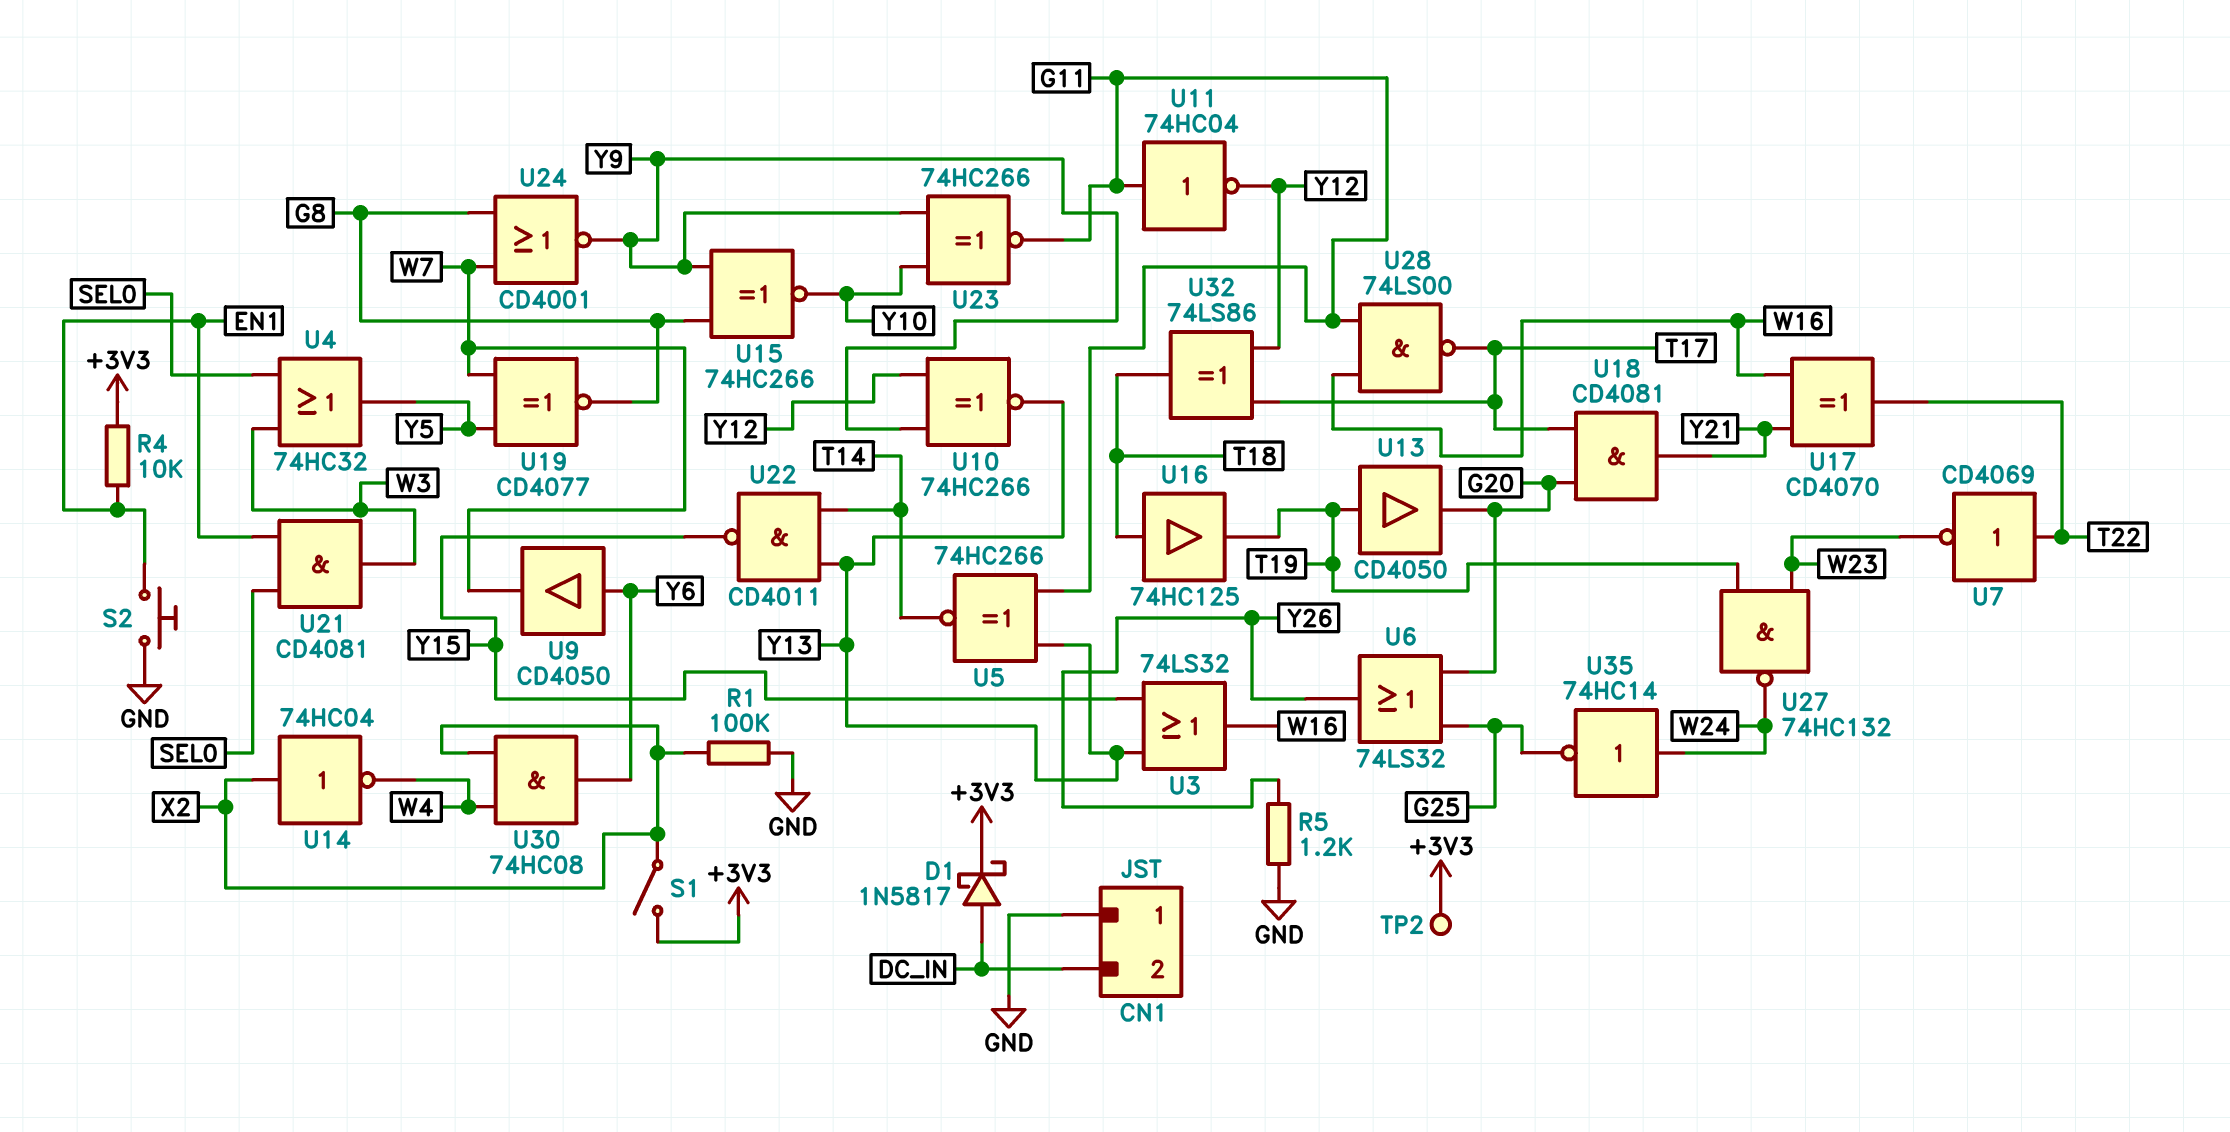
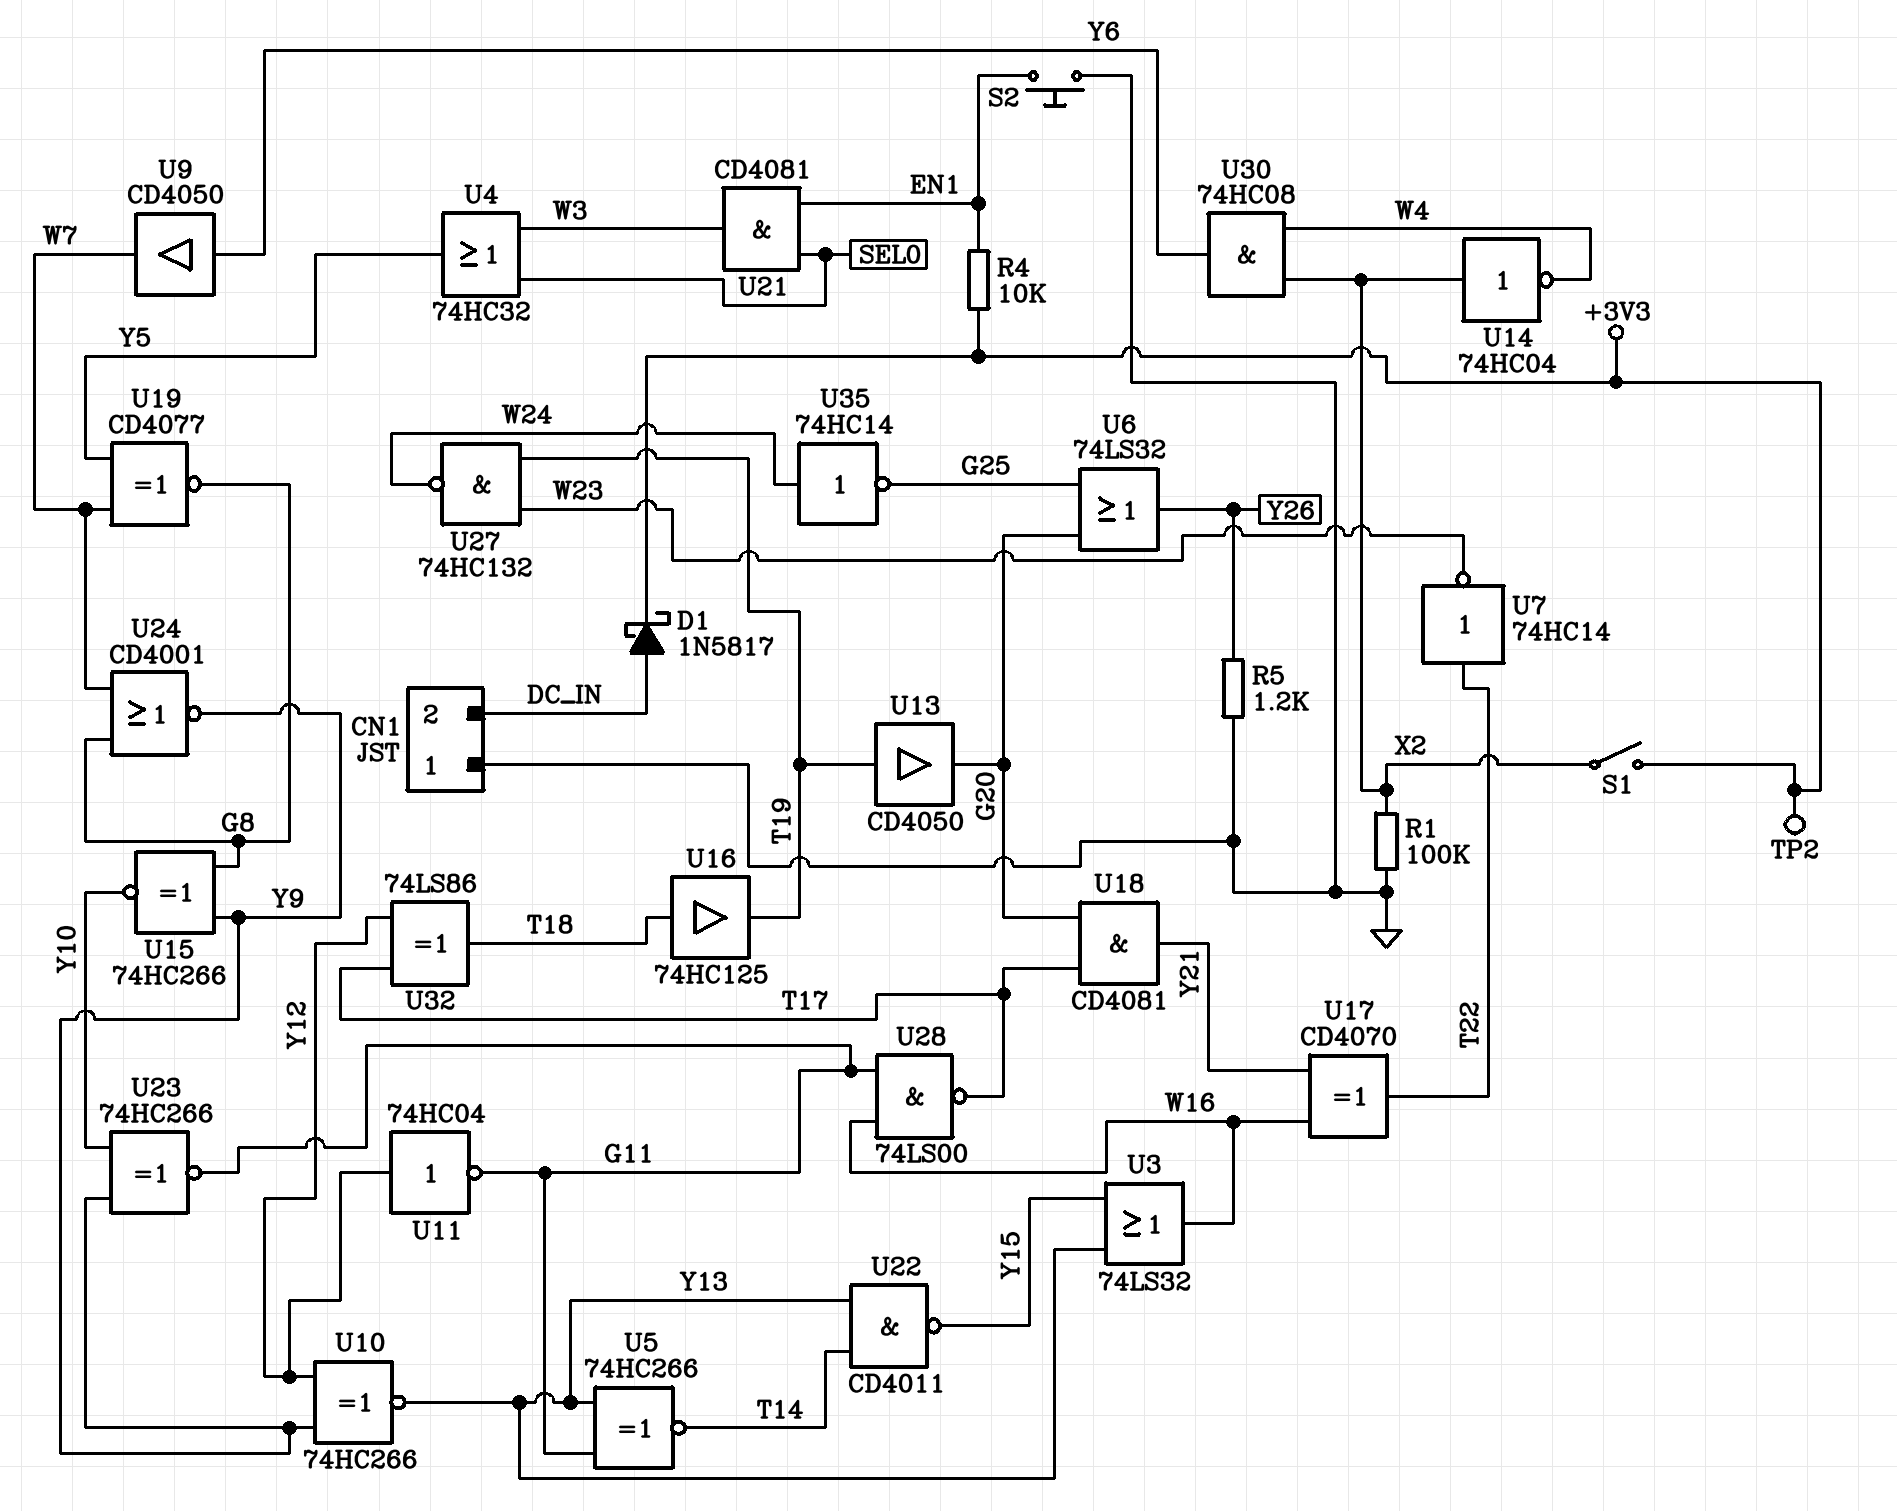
U7: NOT CD4069 (in T22, out W23) -> NOT 74HC14 (in T22, out W23)
U11: NOT 74HC04 (in G11, out Y12) -> NOT 74HC04 (in Y12, out G11)

